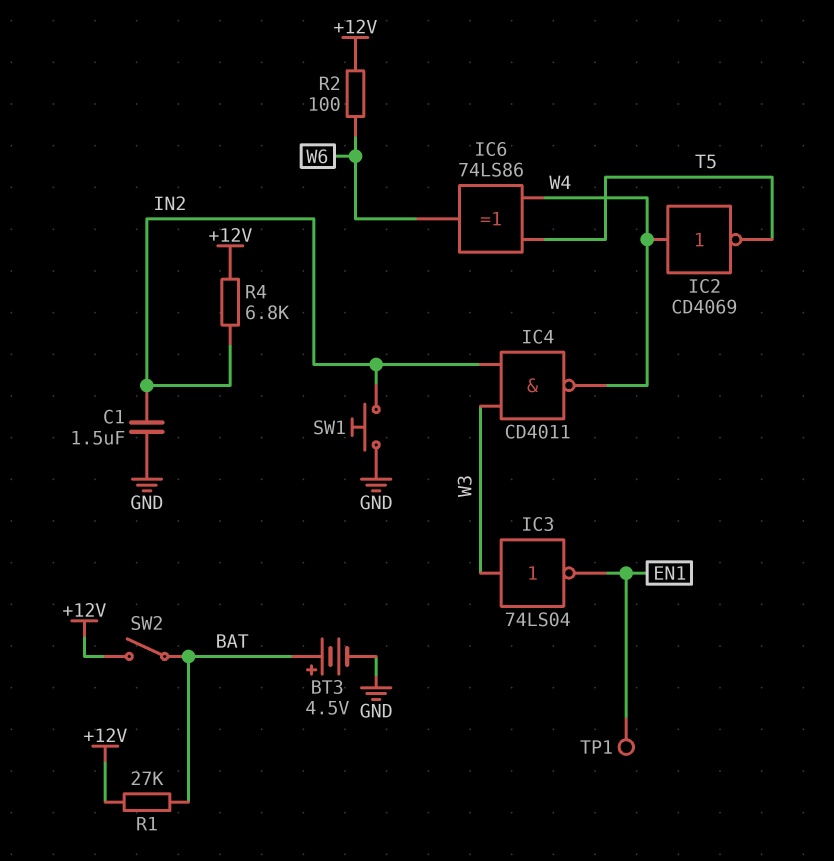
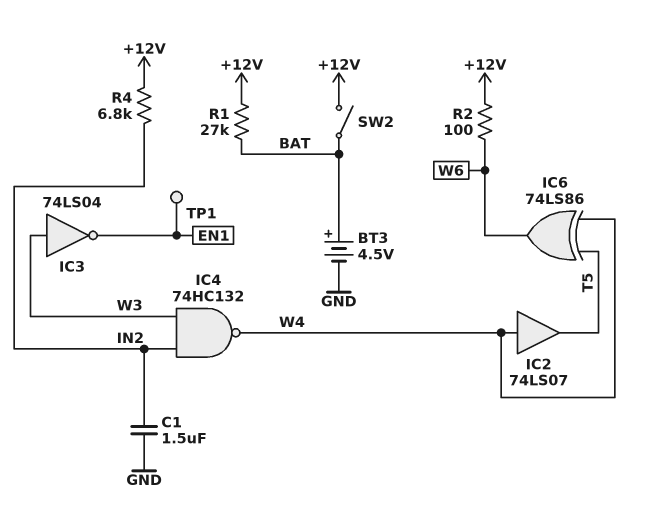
IC2: NOT CD4069 (in W4, out T5) -> buffer 74LS07 (in W4, out T5)
IC4: NAND CD4011 (in IN2, in W3, out W4) -> NAND 74HC132 (in IN2, in W3, out W4)
SW1: button (GND, IN2) -> none

